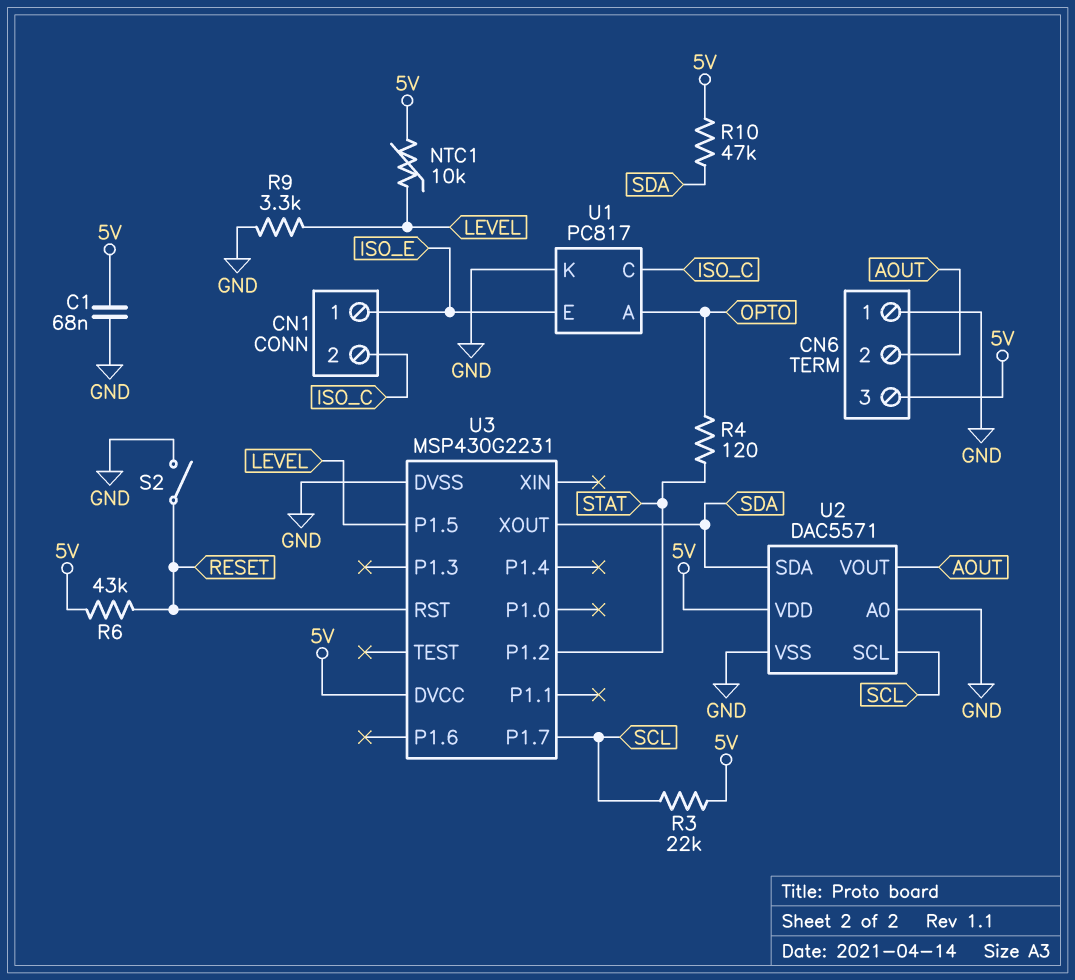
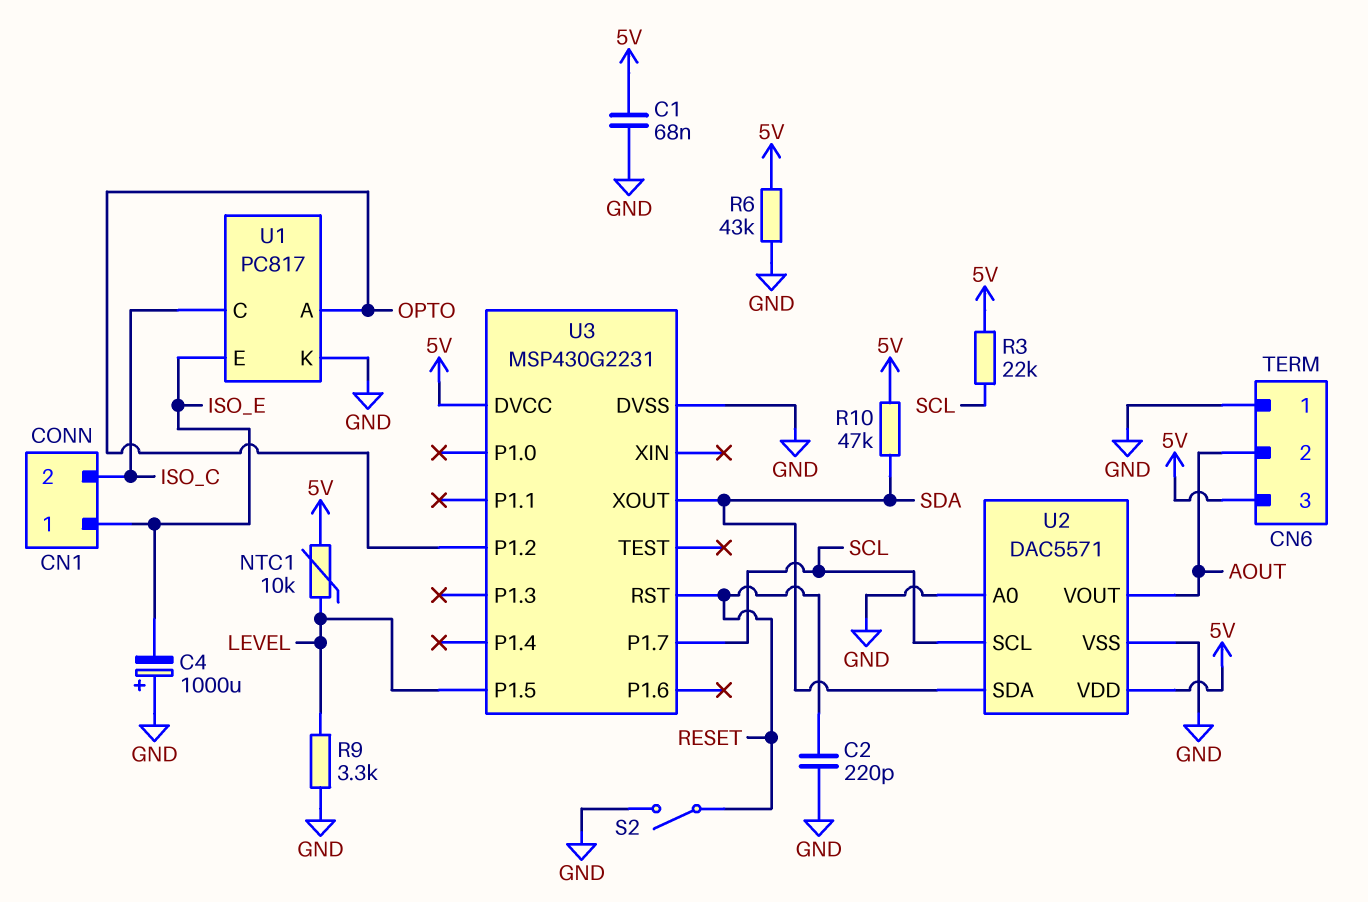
C2: none -> 220pF (GND, RESET)
C4: none -> 1000uF (plus GND, minus ISO_E)
R4: 120 (OPTO, STAT) -> none
R6: 43k (5V, RESET) -> 43k (5V, GND)
U3 pin P1.2: STAT -> OPTO

